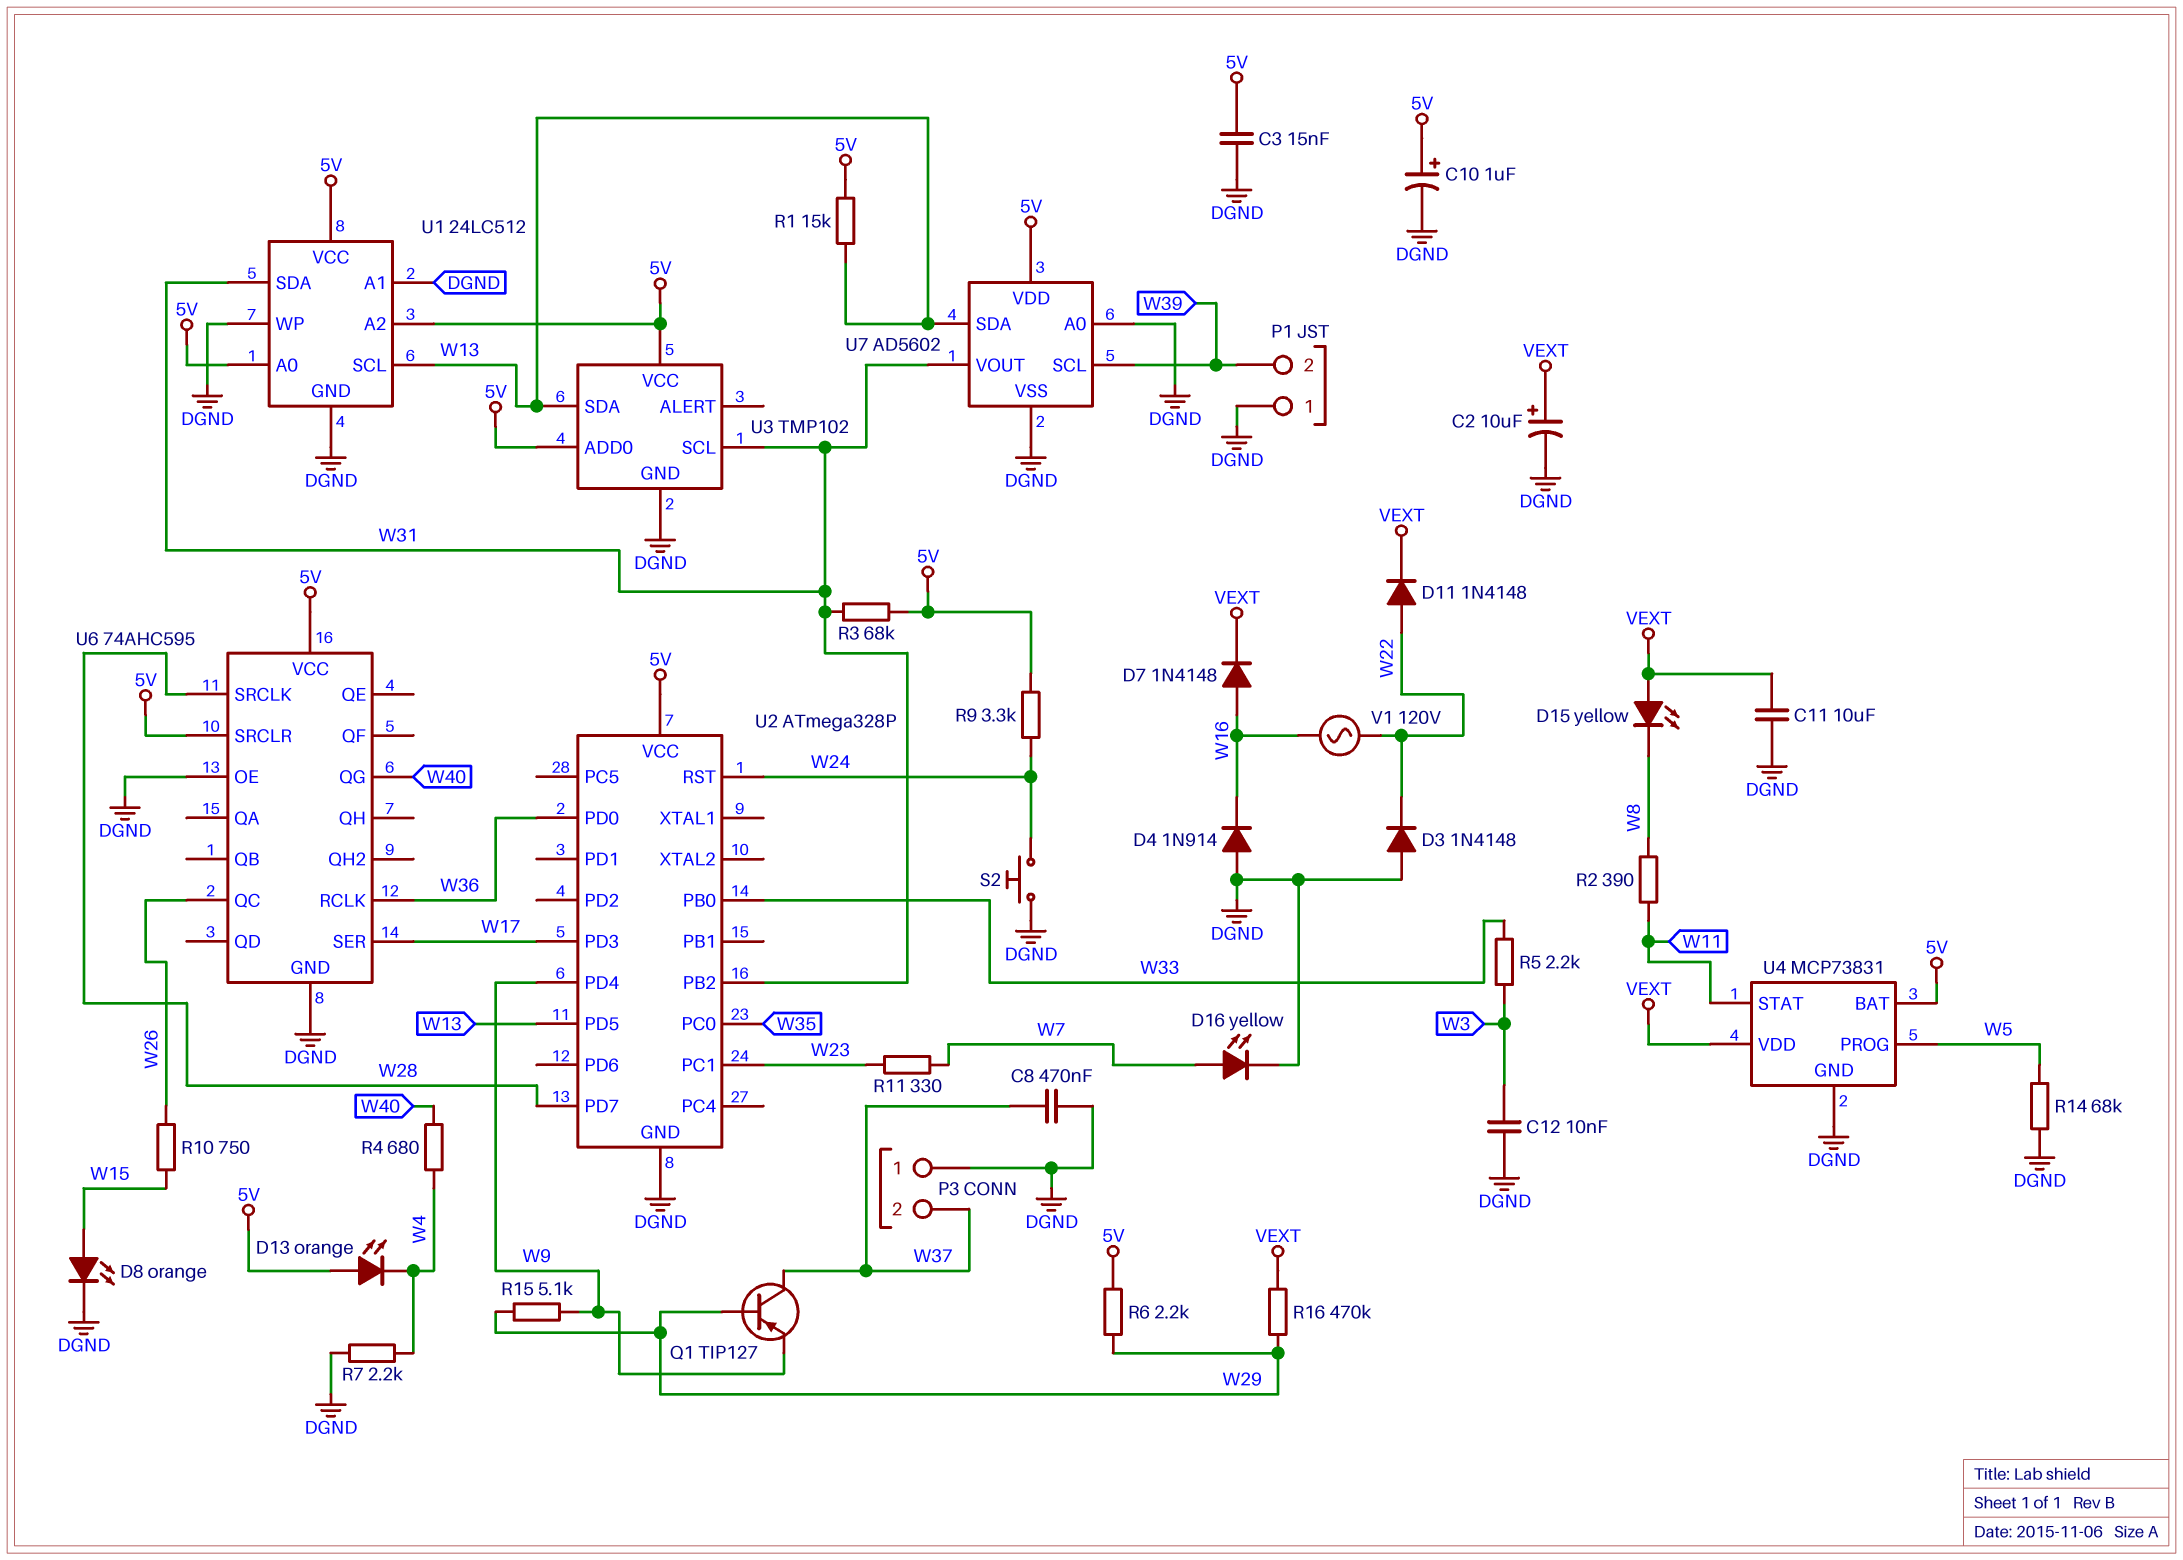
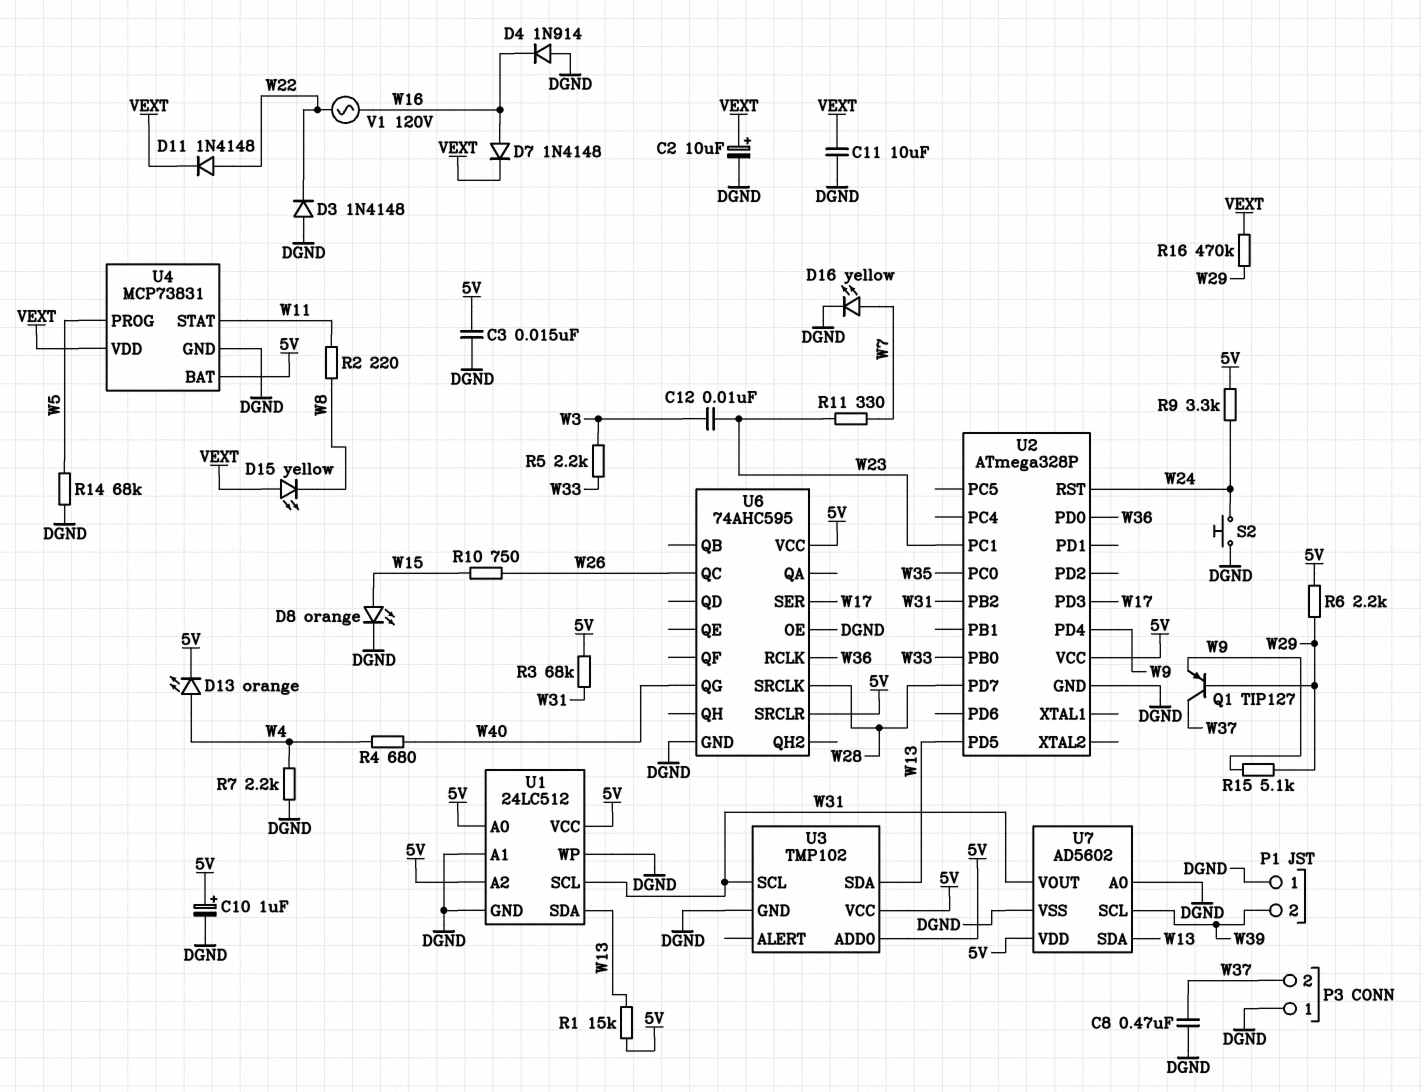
C12: 10nF (DGND, W3) -> 10nF (W3, W23)
D13: LED orange (A 5V, K W4) -> LED orange (A W4, K 5V)
R2: 390 (W8, W11) -> 220 (W8, W11)
U1 pin SCL: W13 -> W31
U1 pin SDA: W31 -> W13

